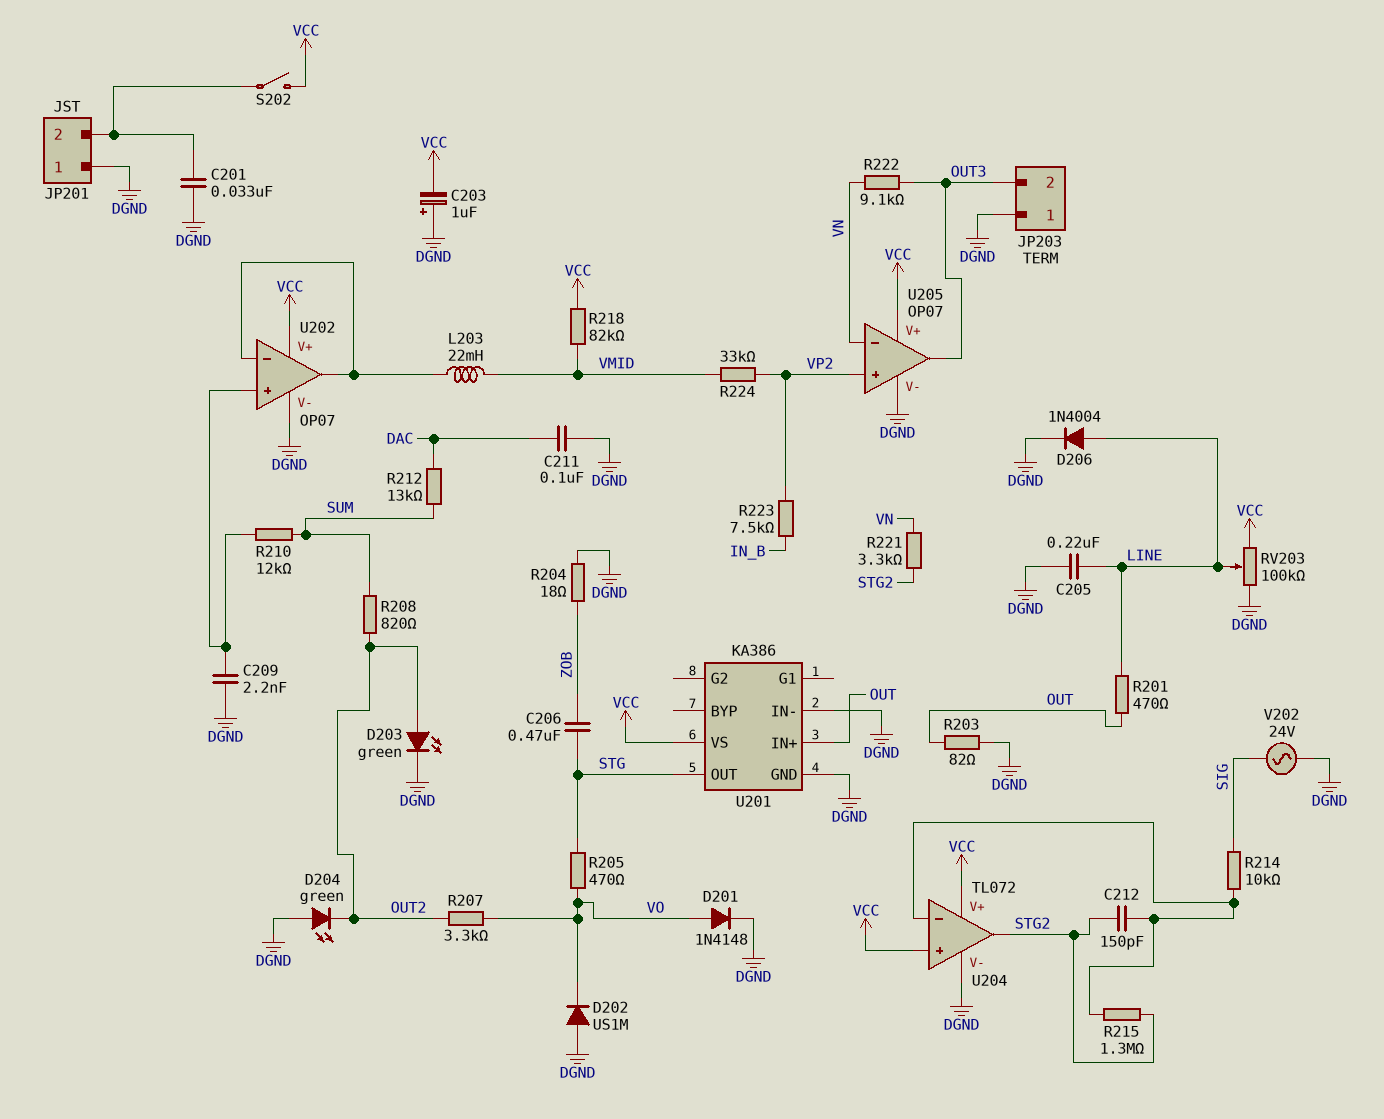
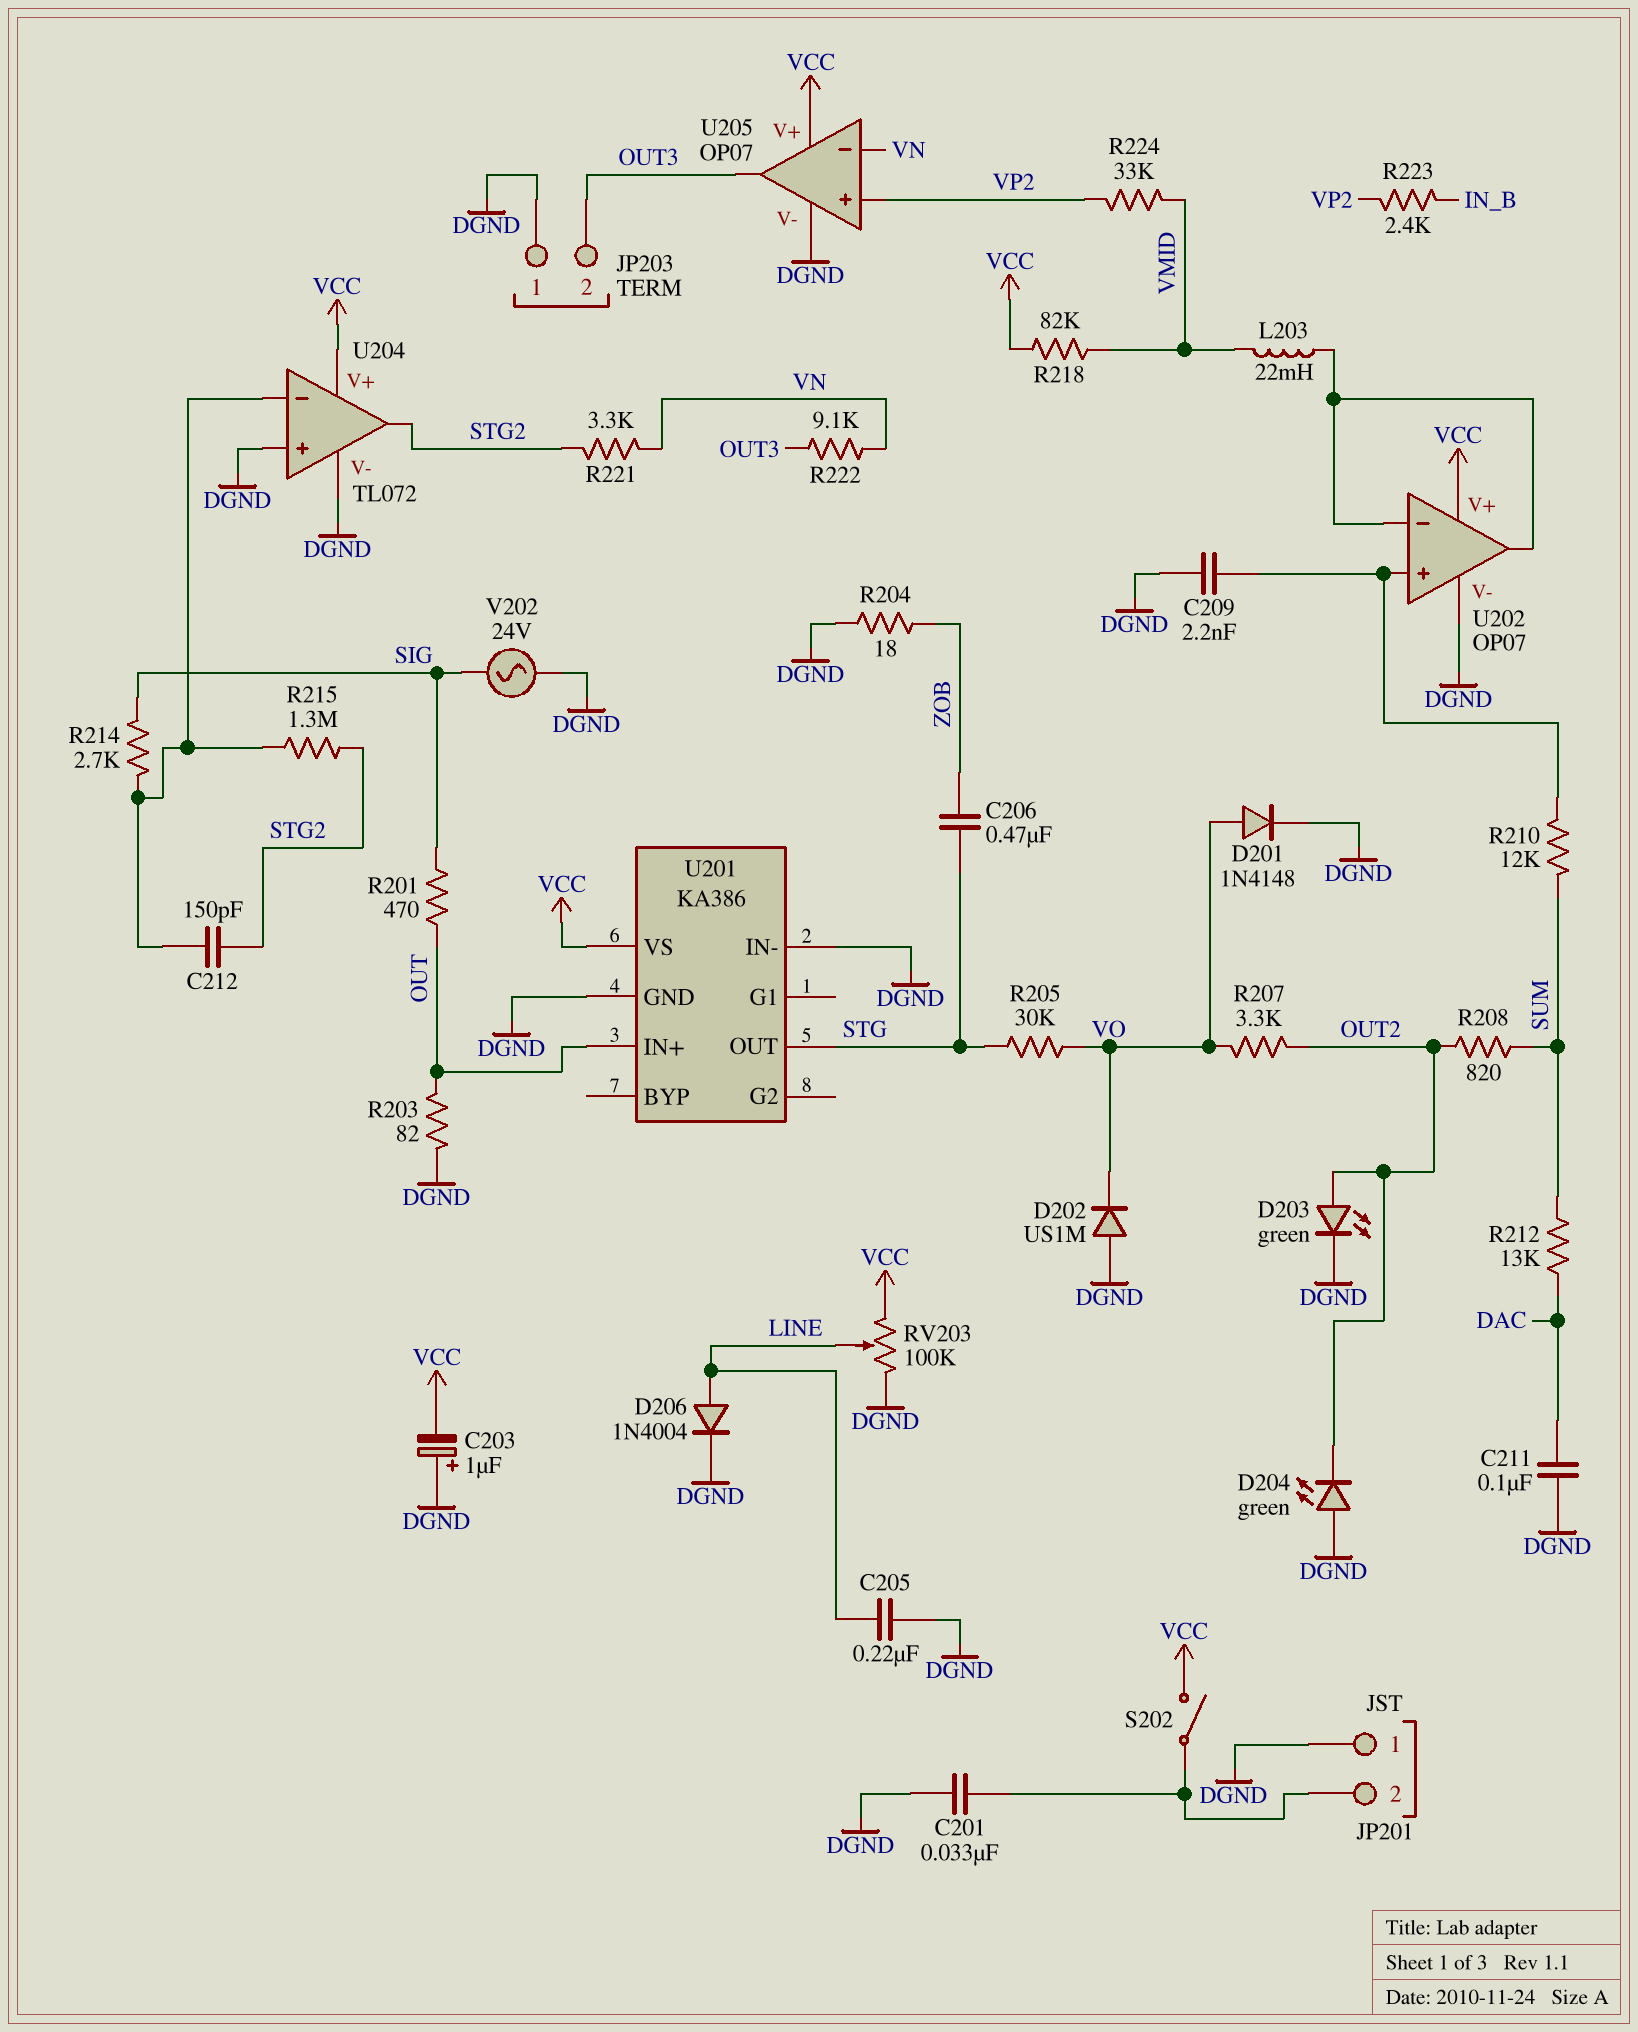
R201: 470 (LINE, OUT) -> 470 (OUT, SIG)
R205: 470 (STG, VO) -> 30k (STG, VO)
R214: 10k (SIG, U204/in-) -> 2.7k (SIG, U204/in-)
R223: 7.5k (IN_B, VP2) -> 2.4k (IN_B, VP2)
U204 pin in+: VCC -> DGND

